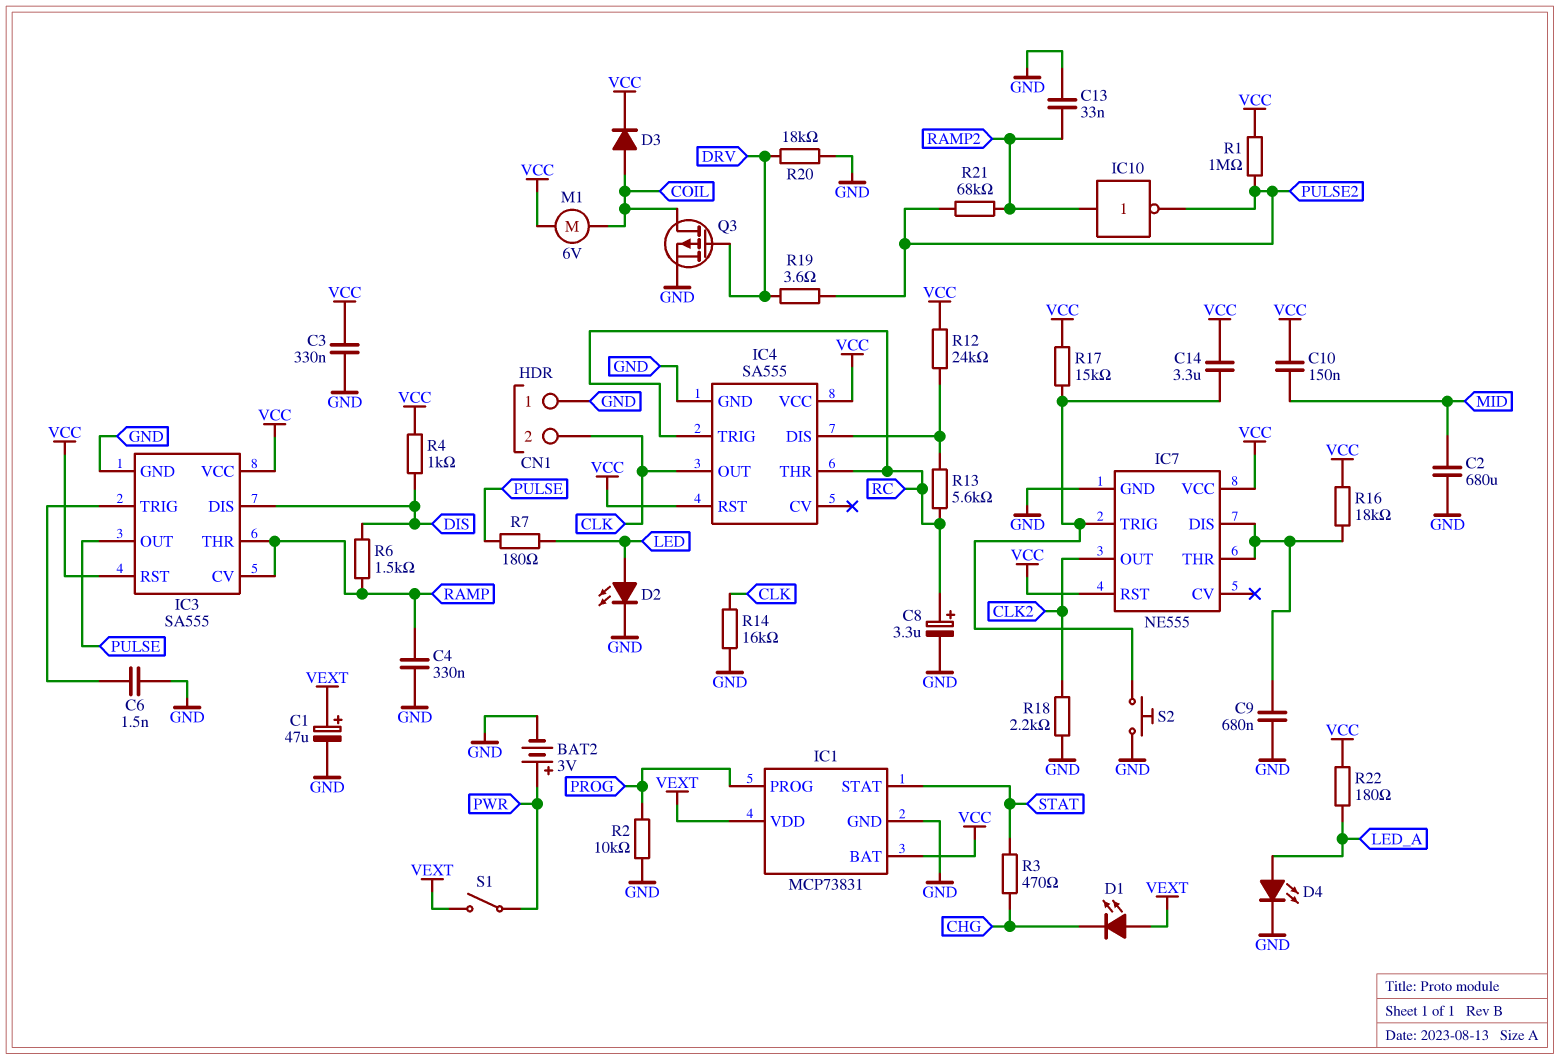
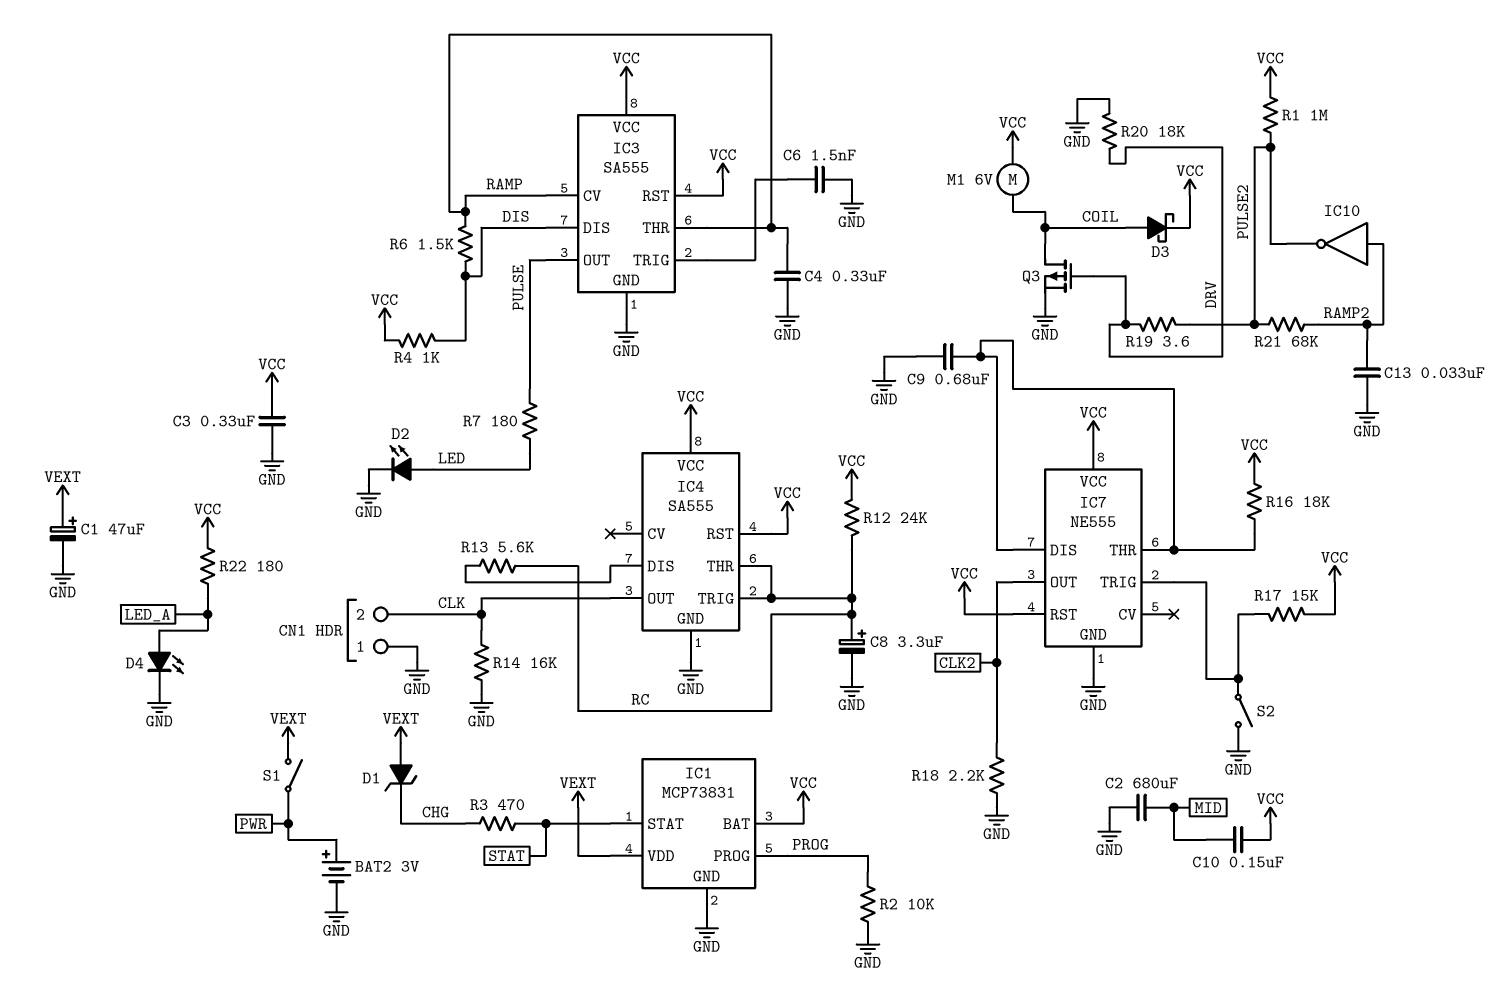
C14: 3.3uF (IC7/TRIG, VCC) -> none
D1: LED (A VEXT, K CHG) -> zener (A VEXT, K CHG)
D3: diode (A COIL, K VCC) -> schottky (A COIL, K VCC)
R12: 24k (IC4/DIS, VCC) -> 24k (RC, VCC)
S2: button (GND, IC7/TRIG) -> switch (GND, IC7/TRIG)

